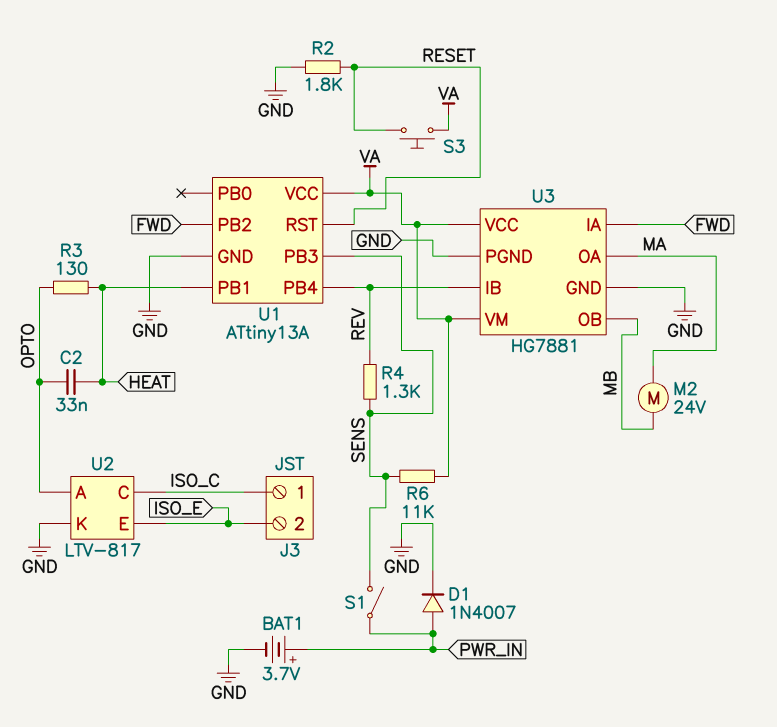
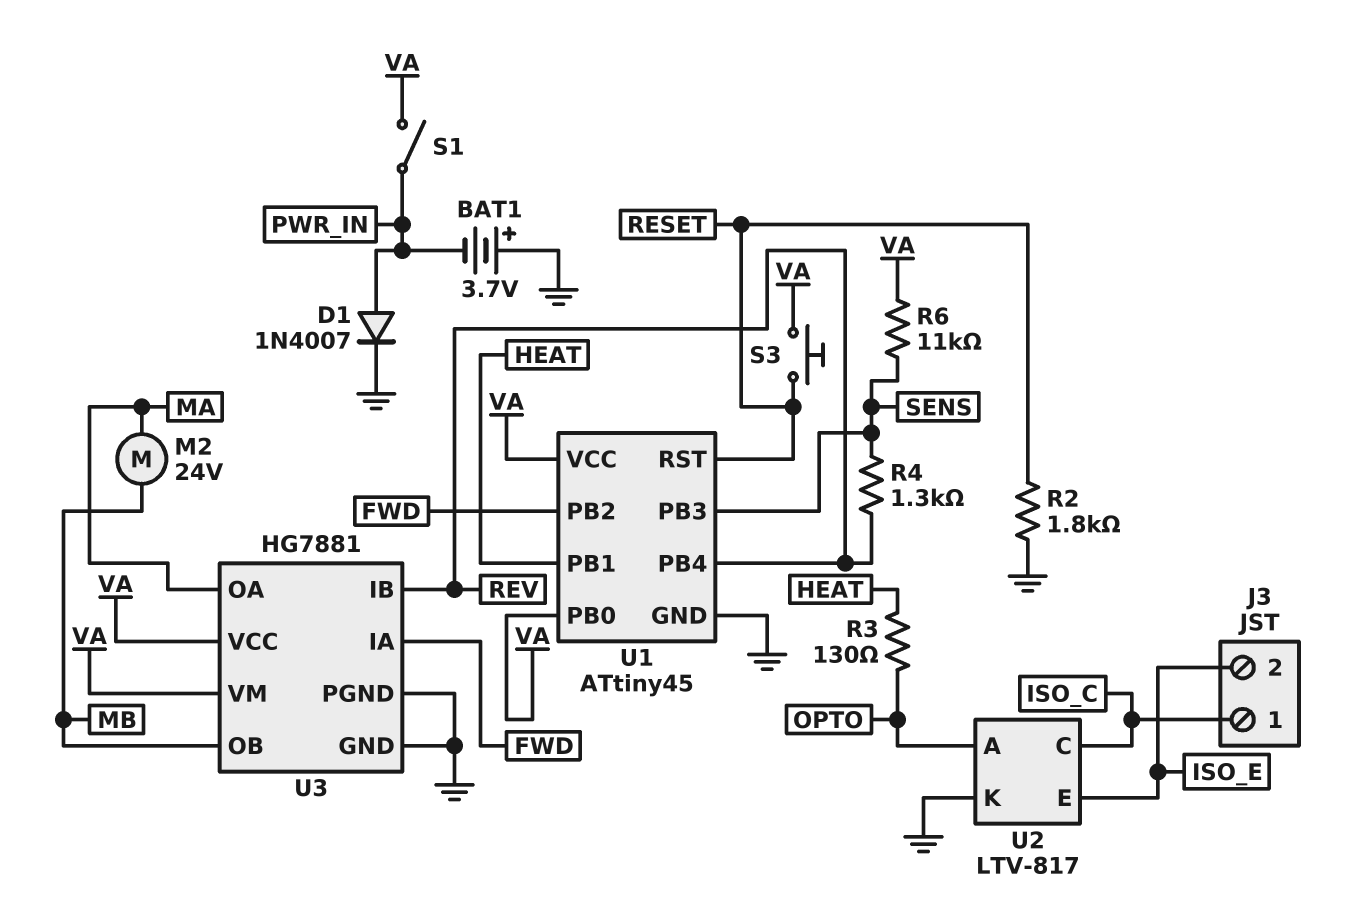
BAT1: 3.7V (plus PWR_IN, minus GND) -> 3.7V (plus GND, minus PWR_IN)
C2: 33nF (HEAT, OPTO) -> none
S1: switch (PWR_IN, SENS) -> switch (PWR_IN, VA)
U1: ATtiny13A -> ATtiny45
U1 pin PB0: none -> VA

